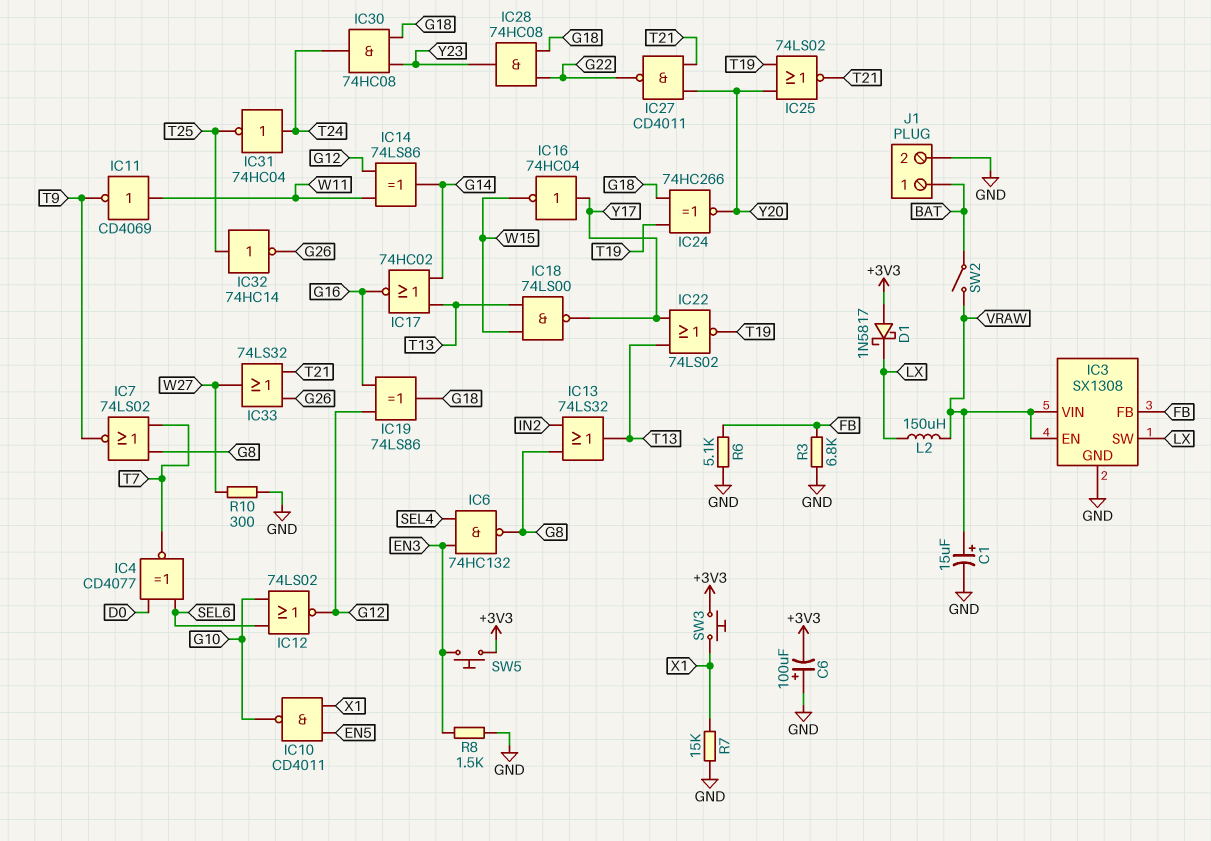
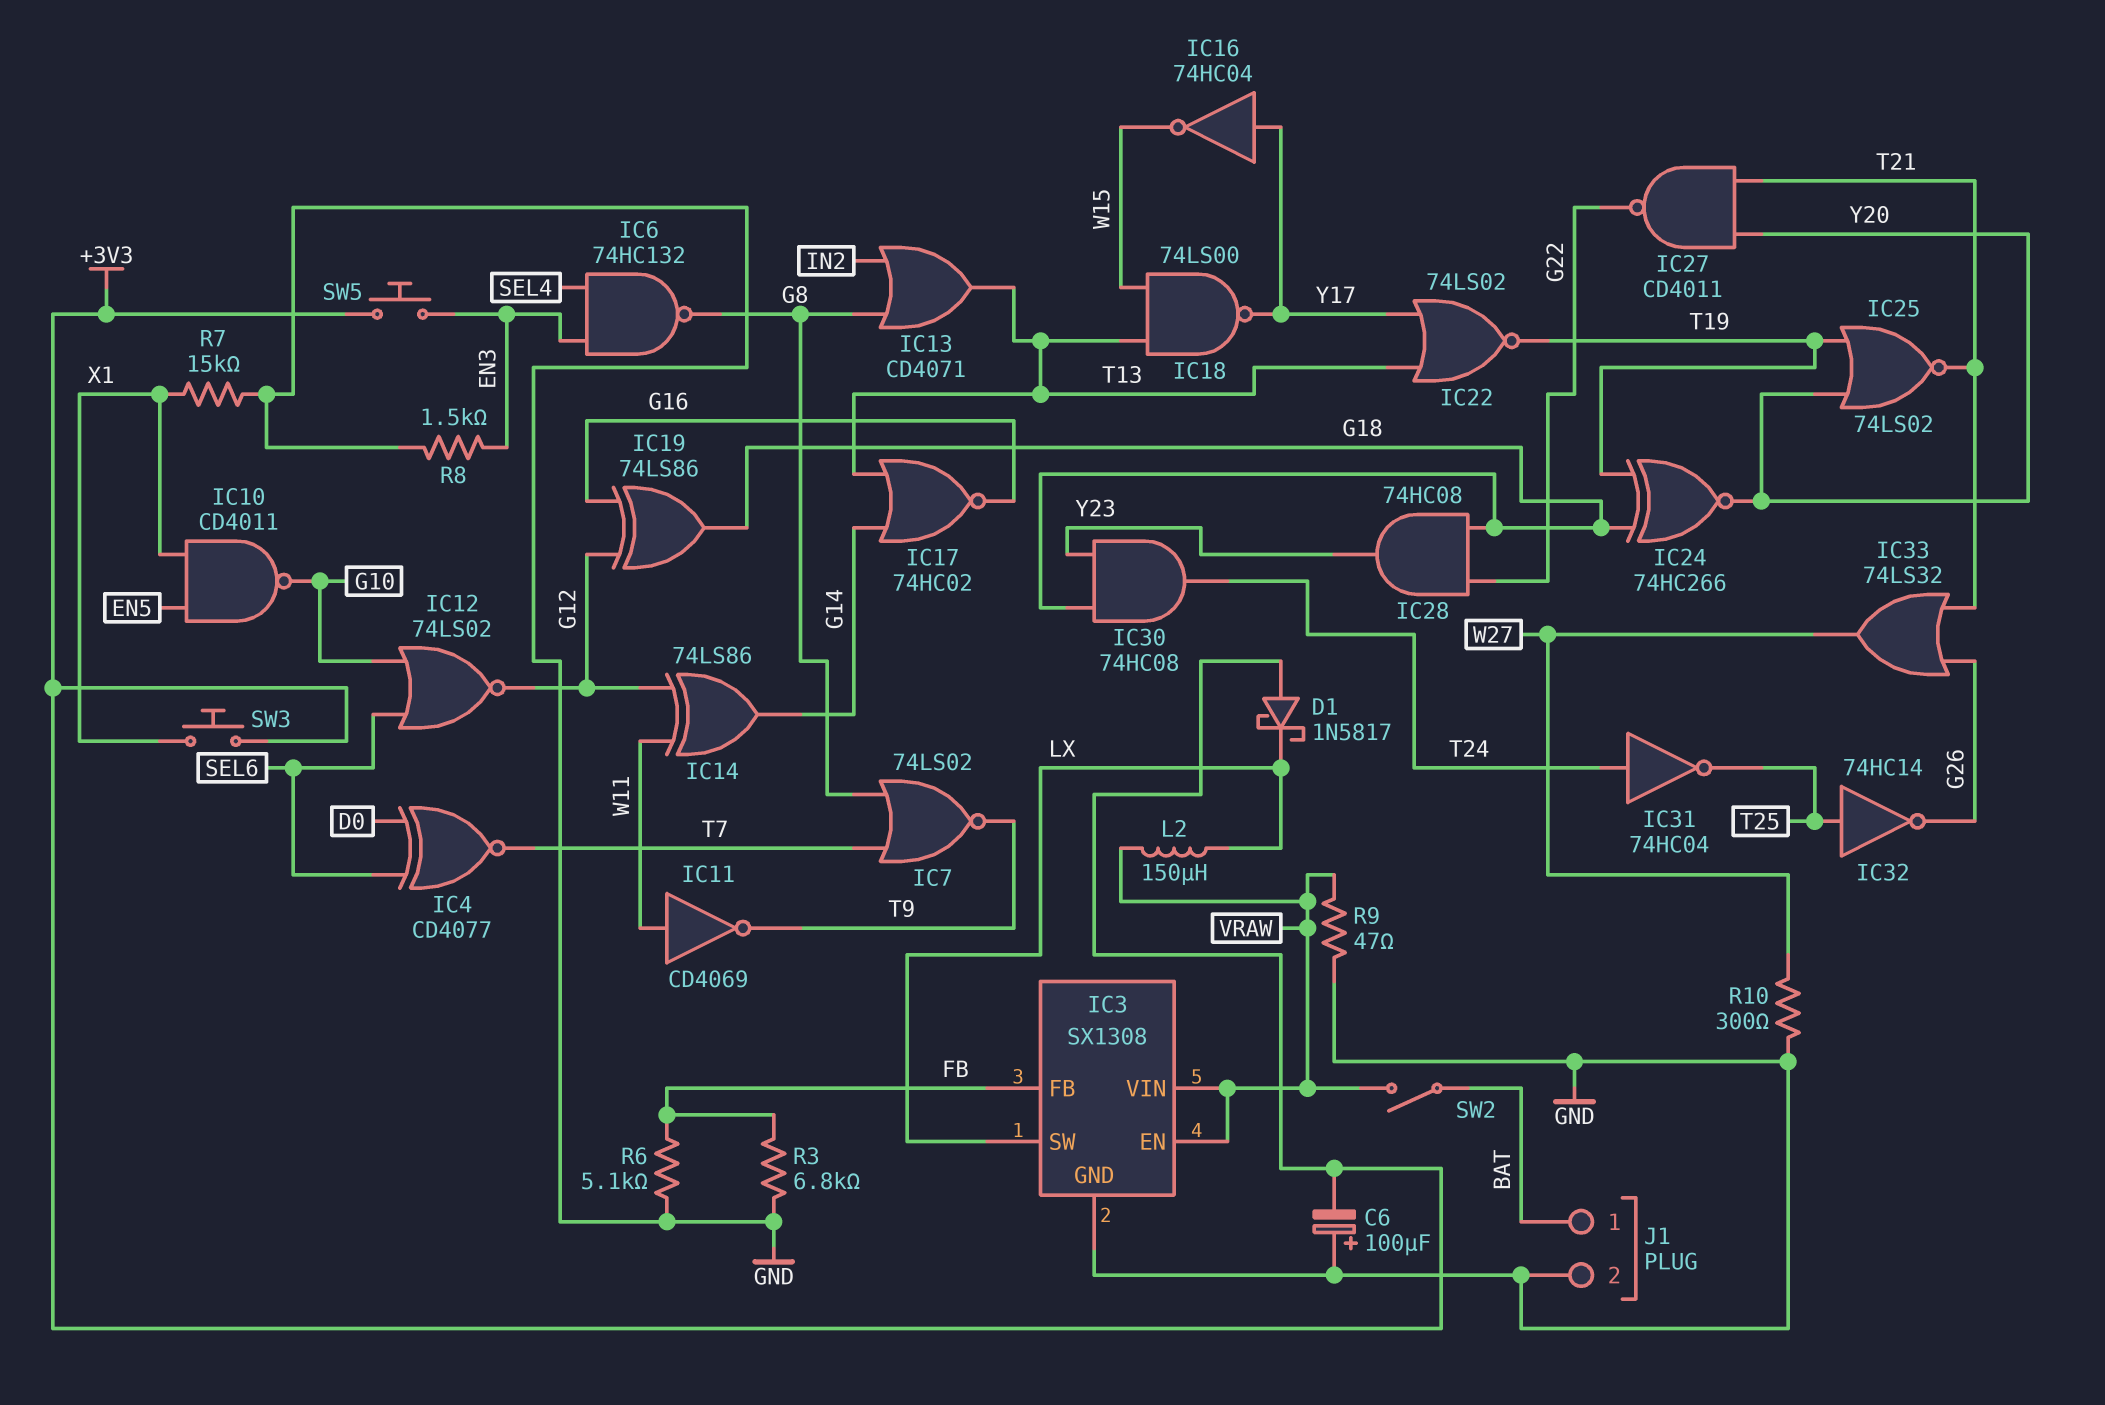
C1: 15uF (plus VRAW, minus GND) -> none
IC13: OR 74LS32 (in G8, in IN2, out T13) -> OR CD4071 (in G8, in IN2, out T13)
R9: none -> 47 (GND, VRAW)

